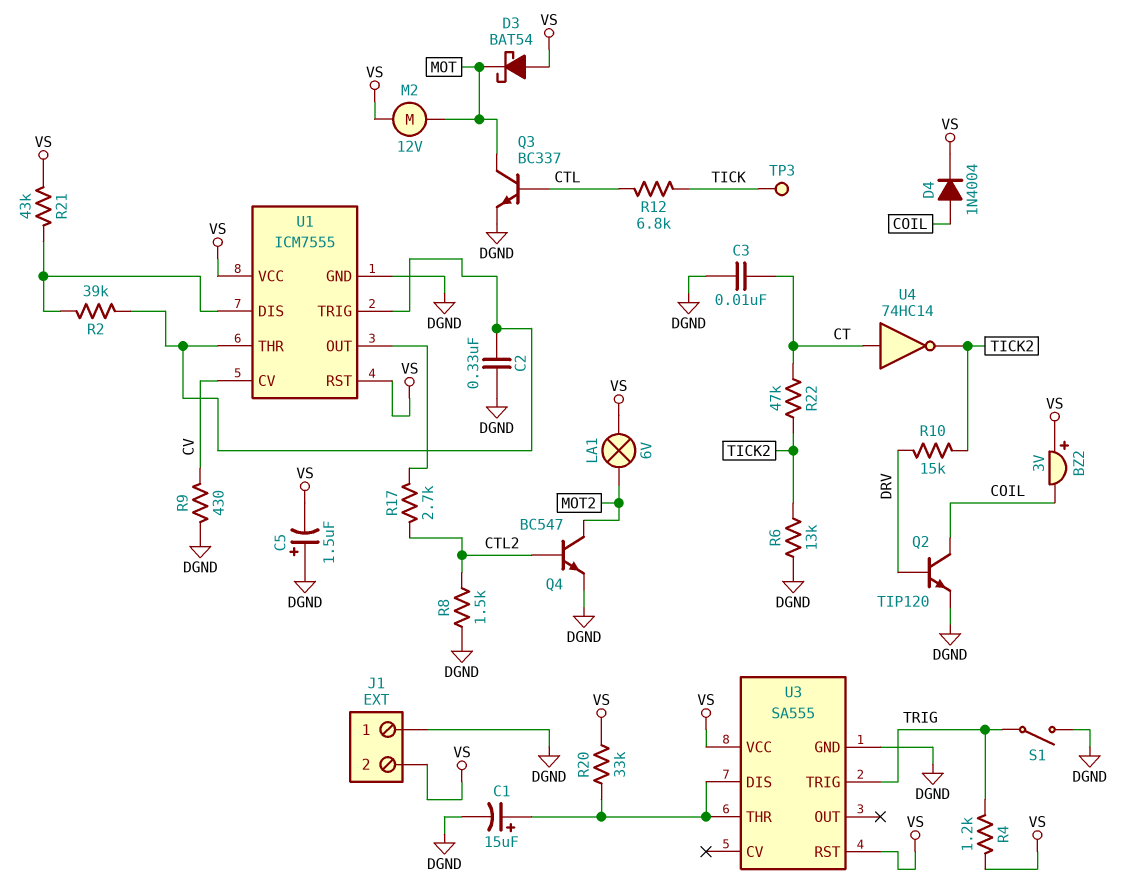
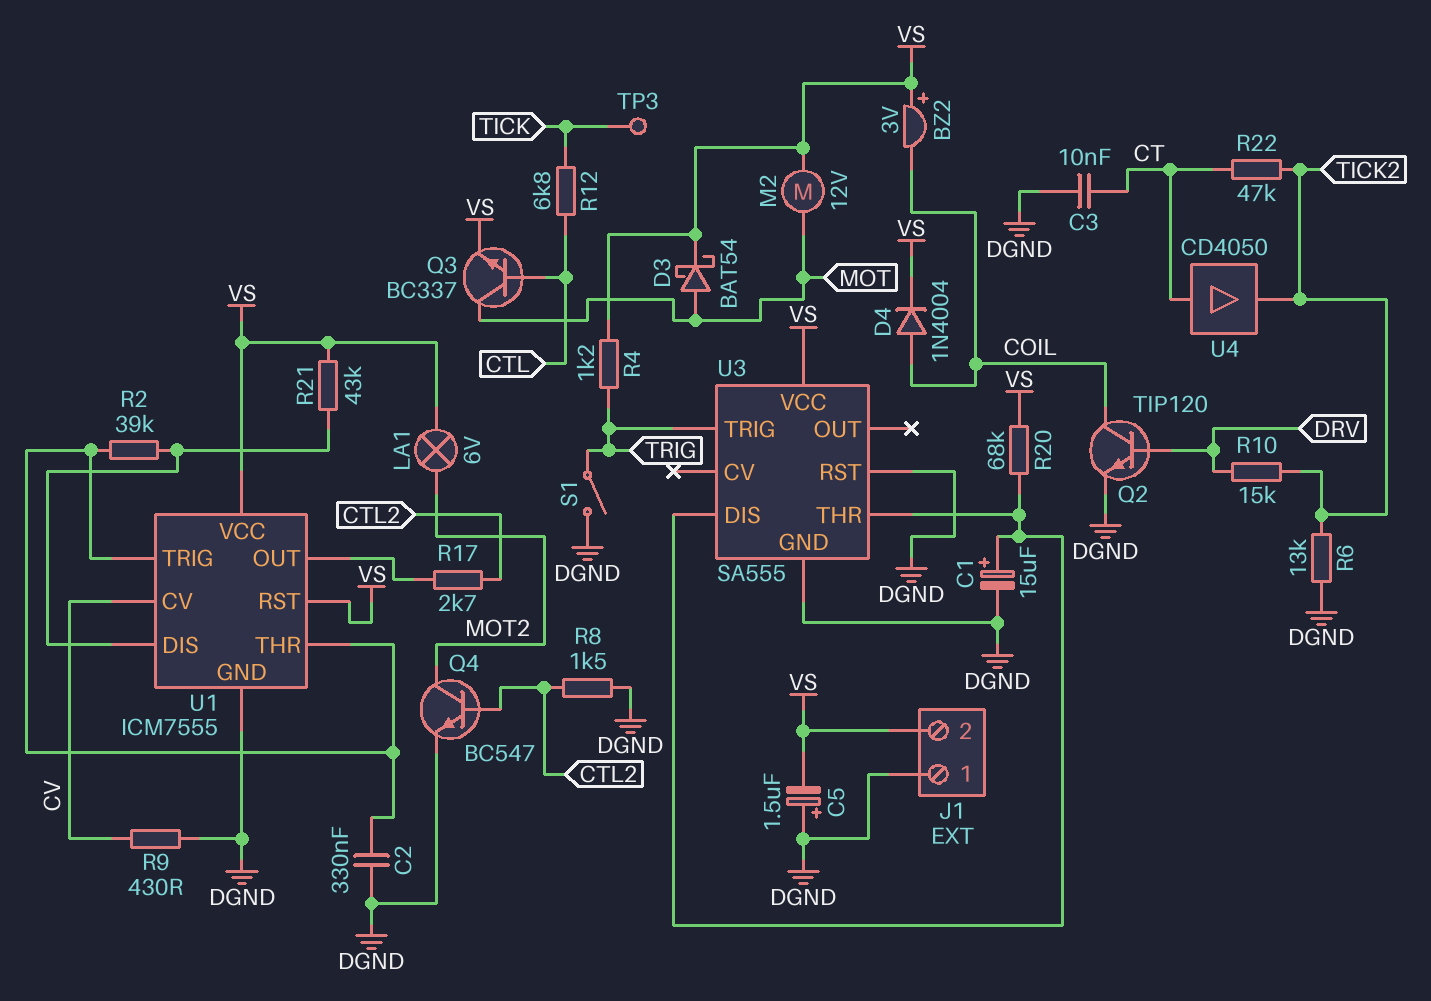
D3: schottky BAT54 (A VS, K MOT) -> schottky BAT54 (A MOT, K VS)
Q3: NPN BC337 (B CTL, C MOT, E DGND) -> NPN BC337 (B CTL, C MOT, E VS)
R20: 33k (U3/DIS, VS) -> 68k (U3/DIS, VS)
U3 pin RST: VS -> DGND
U4: NOT 74HC14 (in CT, out TICK2) -> buffer CD4050 (in CT, out TICK2)

